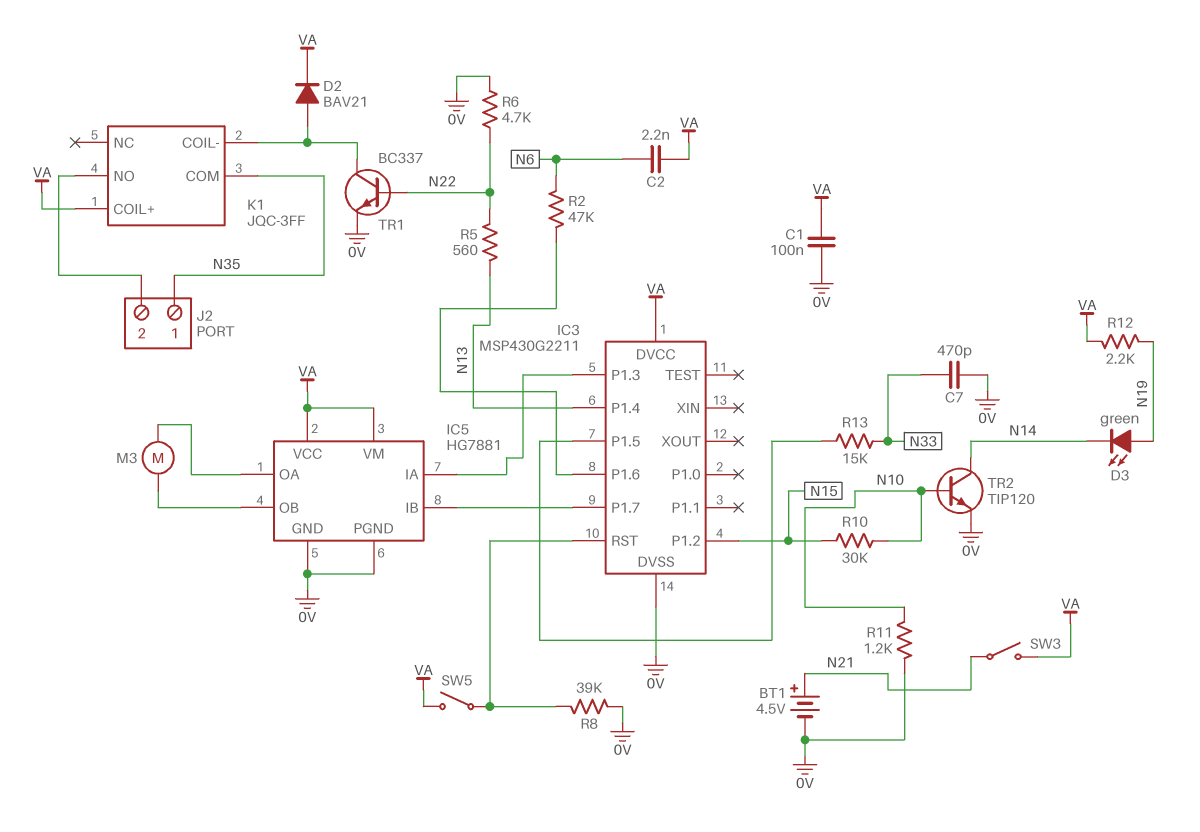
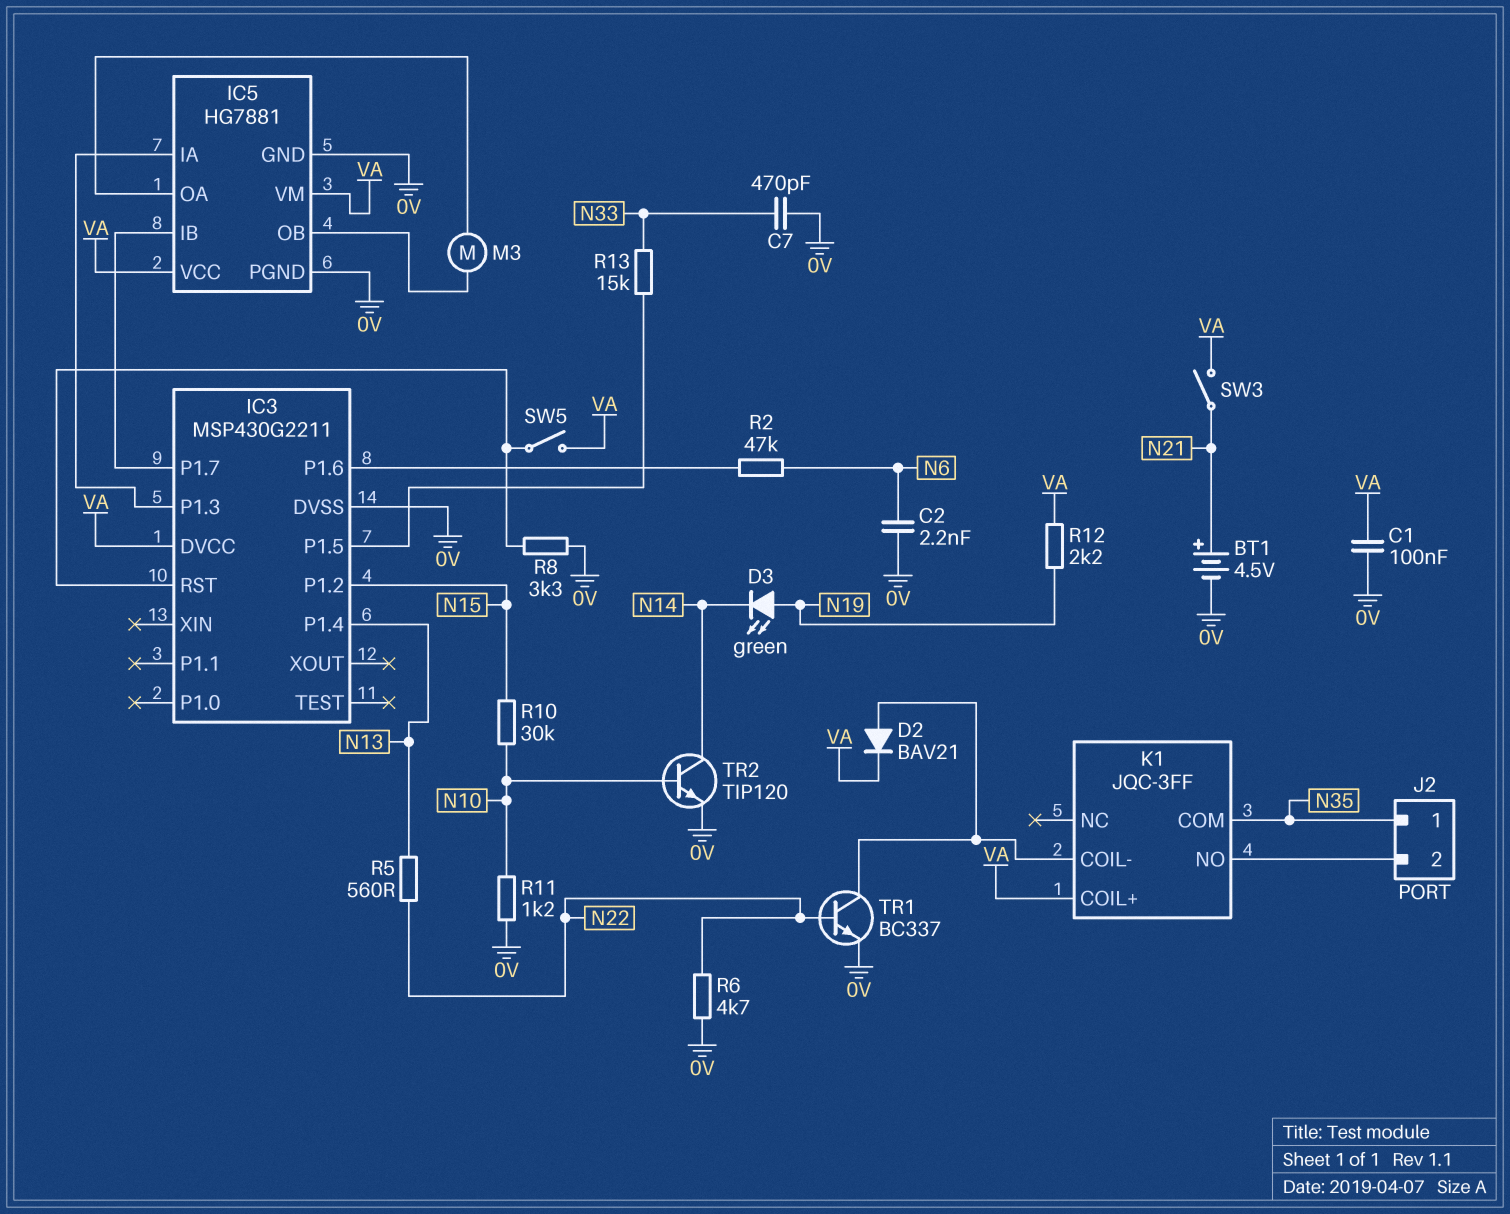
C2: 2.2nF (N6, VA) -> 2.2nF (0V, N6)
R8: 39k (0V, IC3/RST) -> 3.3k (0V, IC3/RST)

